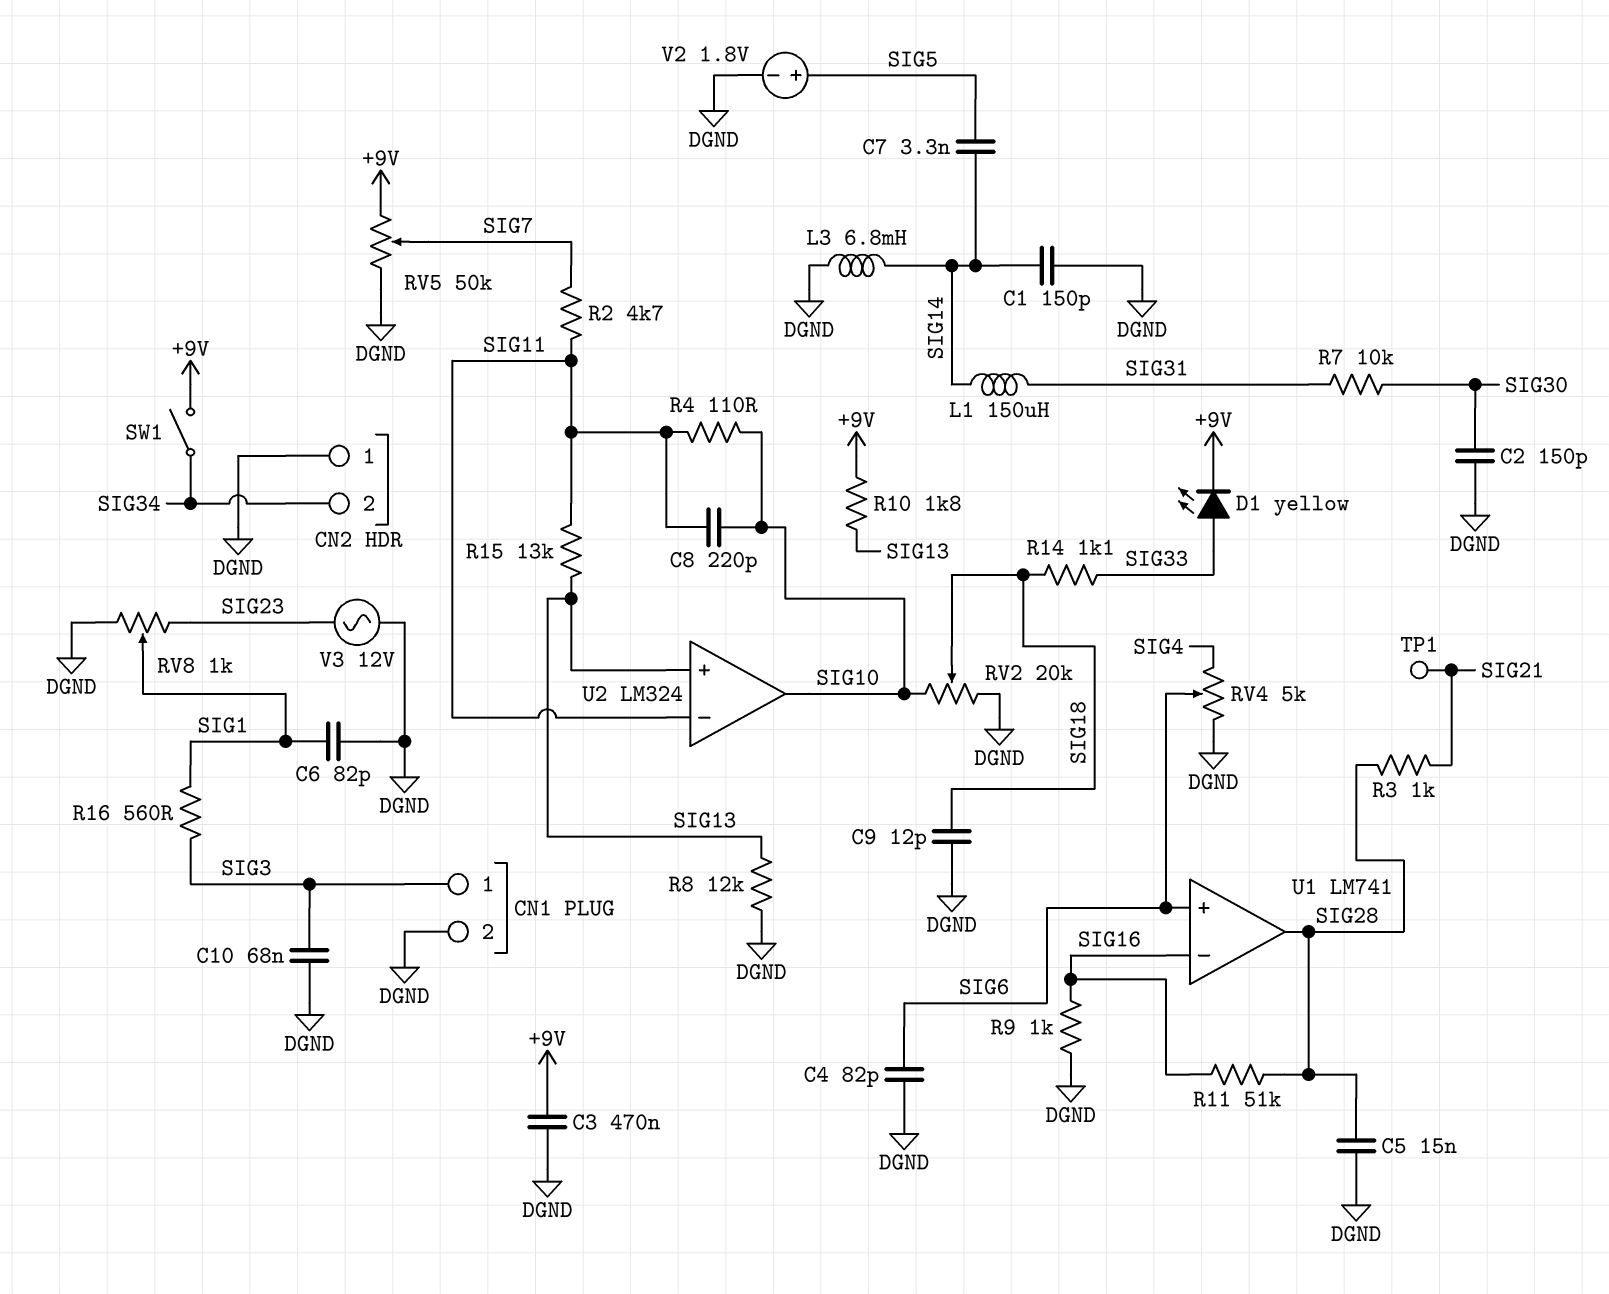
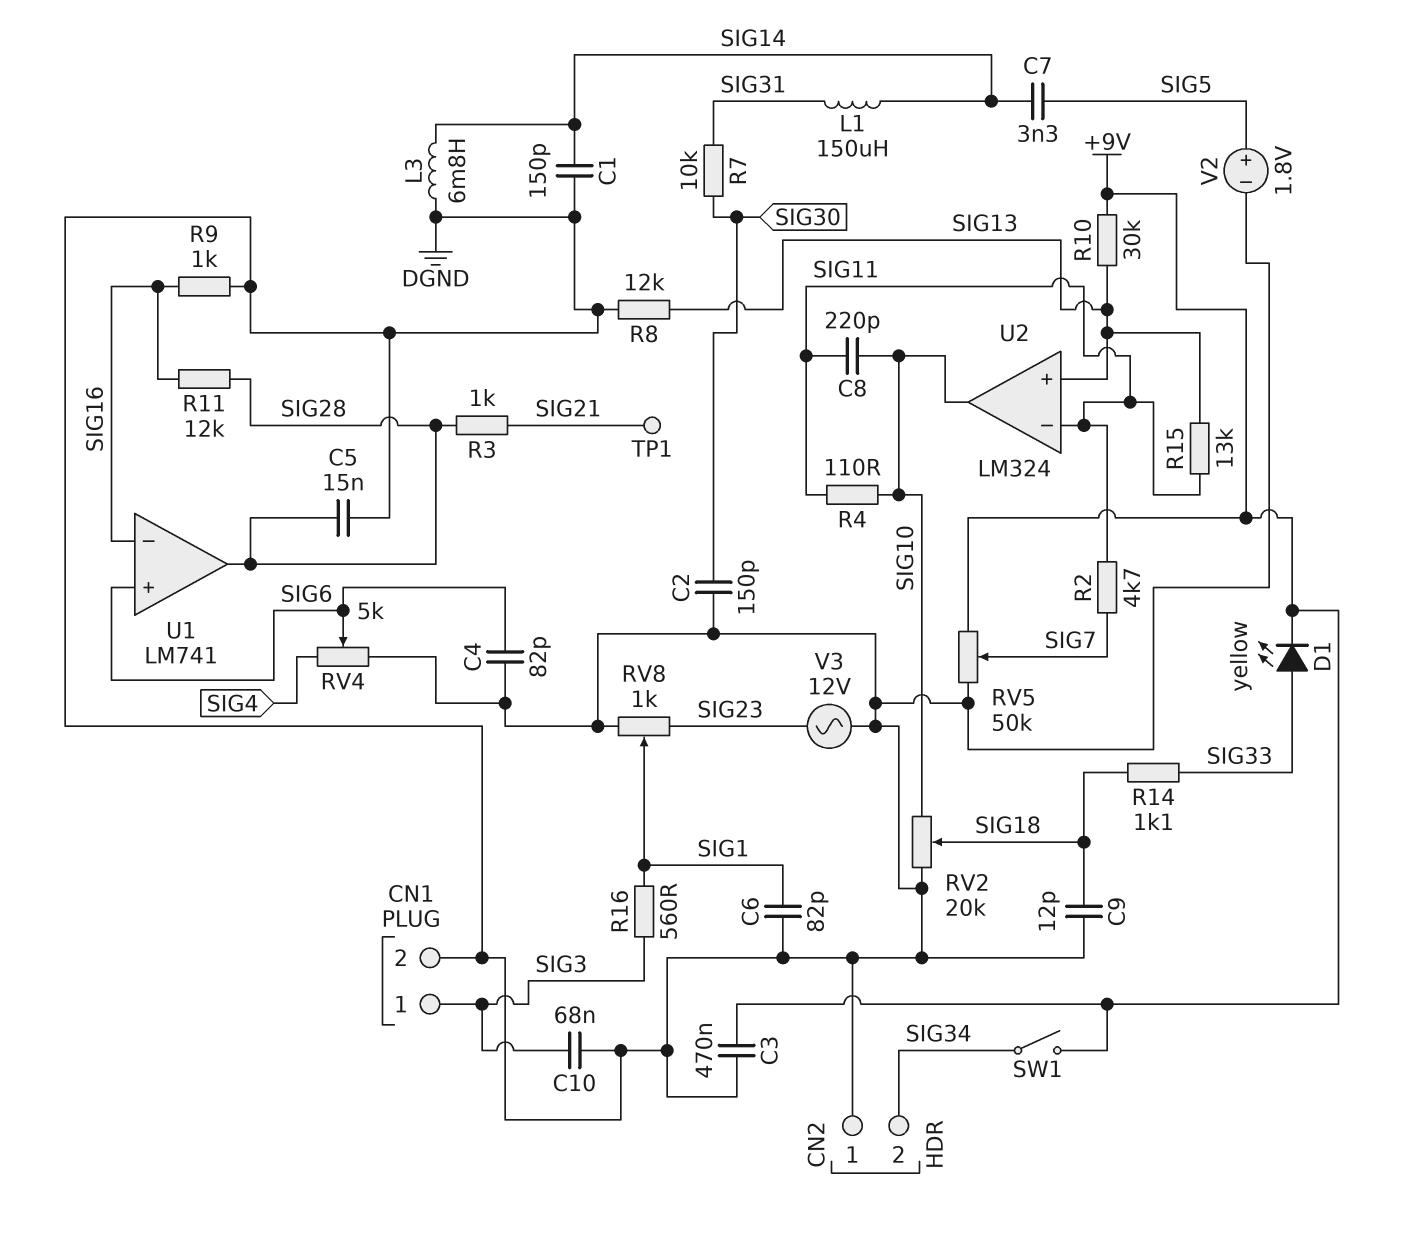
R10: 1.8k (+9V, SIG13) -> 30k (+9V, SIG13)
R11: 51k (SIG16, SIG28) -> 12k (SIG16, SIG28)

